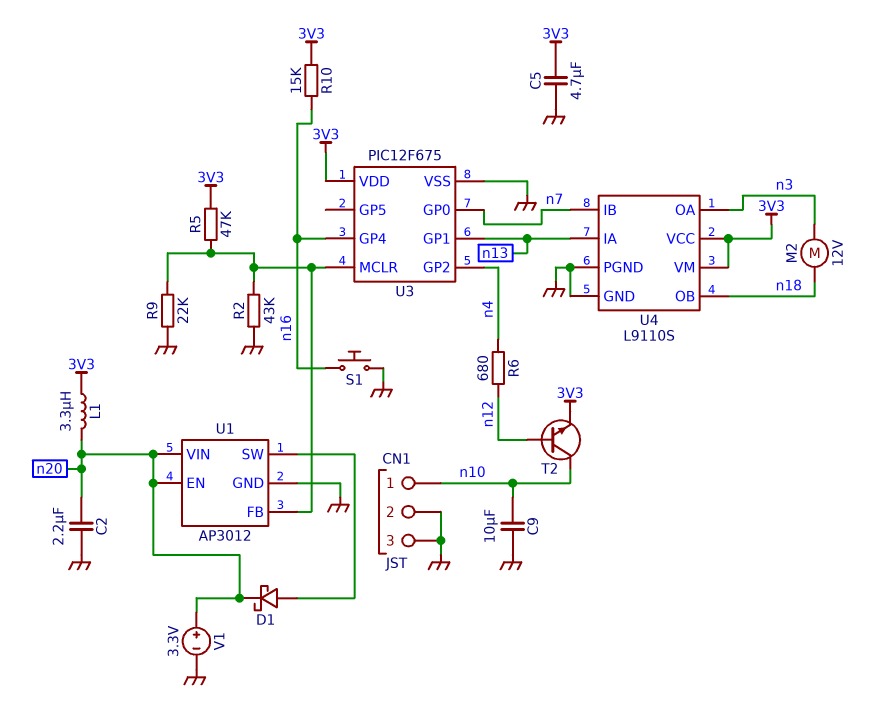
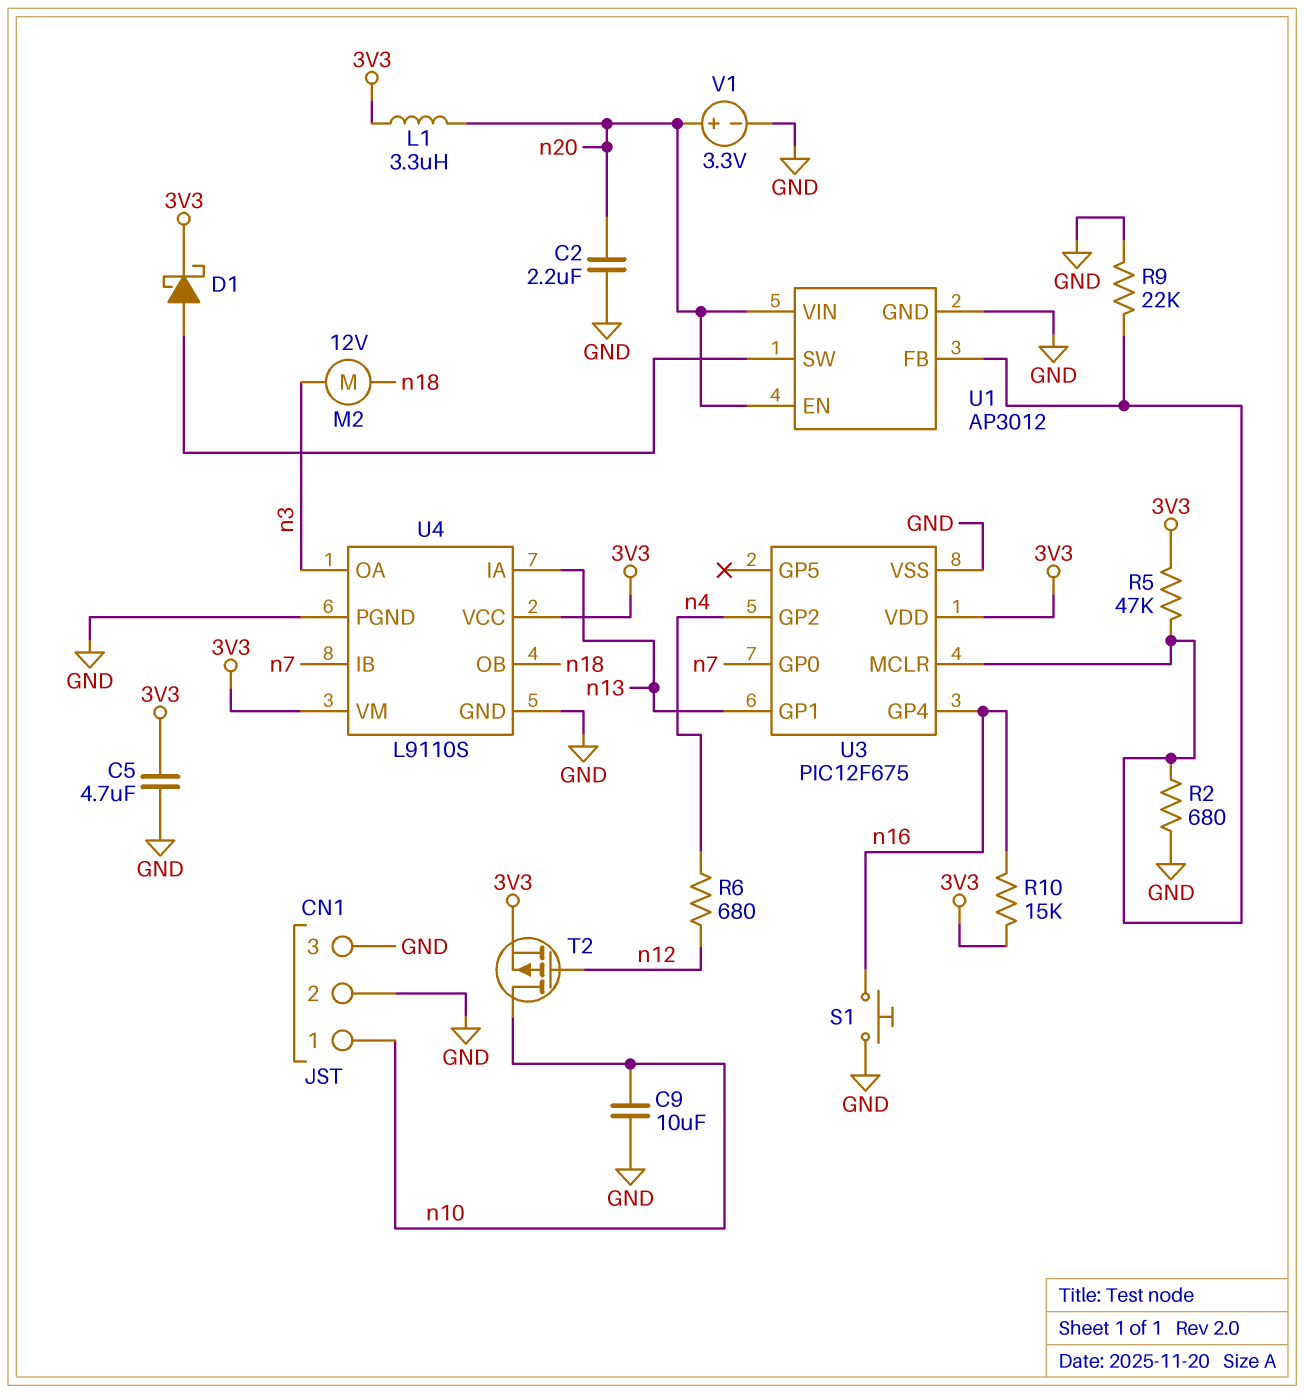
D1: schottky (A U1/SW, K n20) -> schottky (A U1/SW, K 3V3)
R2: 43k (GND, U1/FB) -> 680 (GND, U1/FB)
T2: NPN (B n12, C n10, E 3V3) -> PMOS (G n12, D n10, S 3V3)

